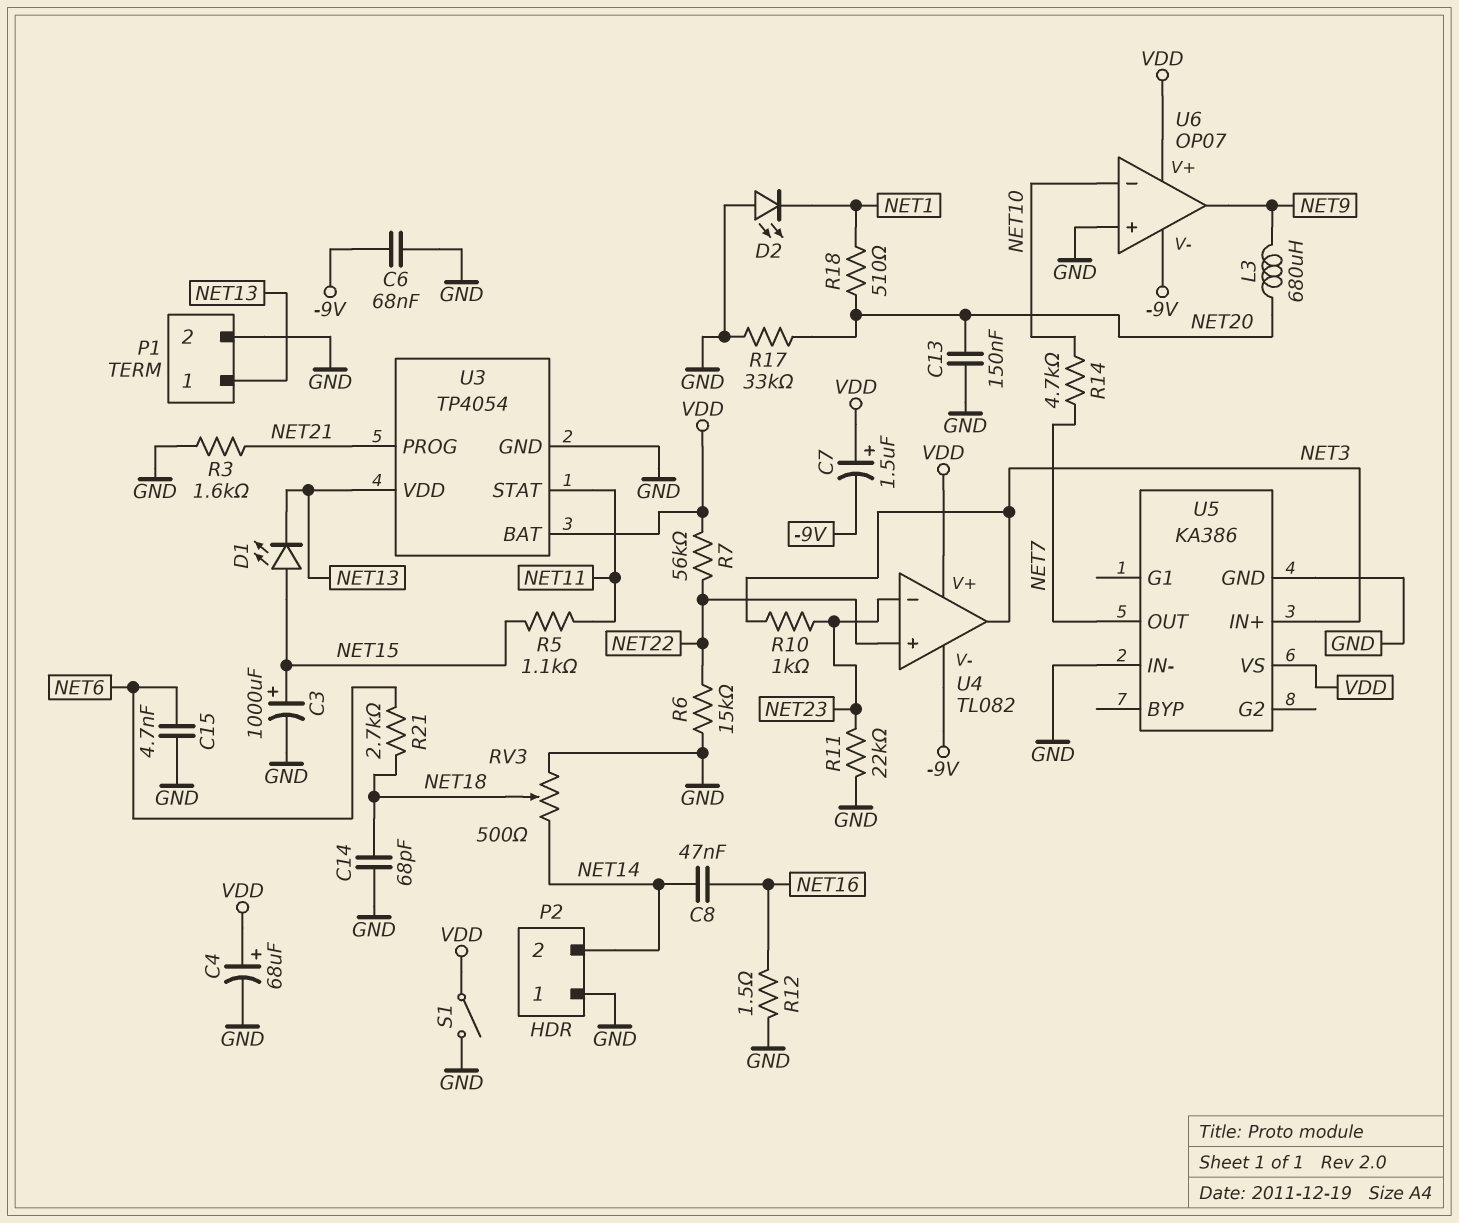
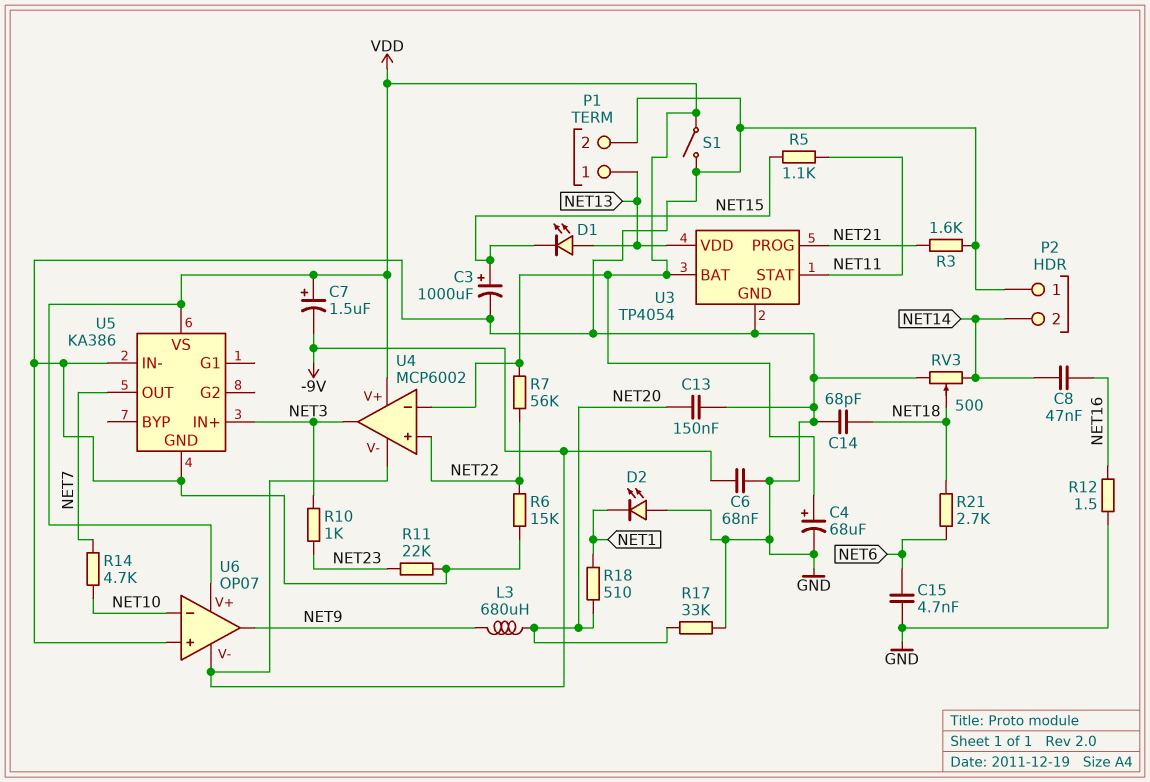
D1: LED (A NET15, K NET13) -> LED (A NET13, K NET15)
U4: TL082 -> MCP6002
U4 pin in-: NET23 -> VDD

